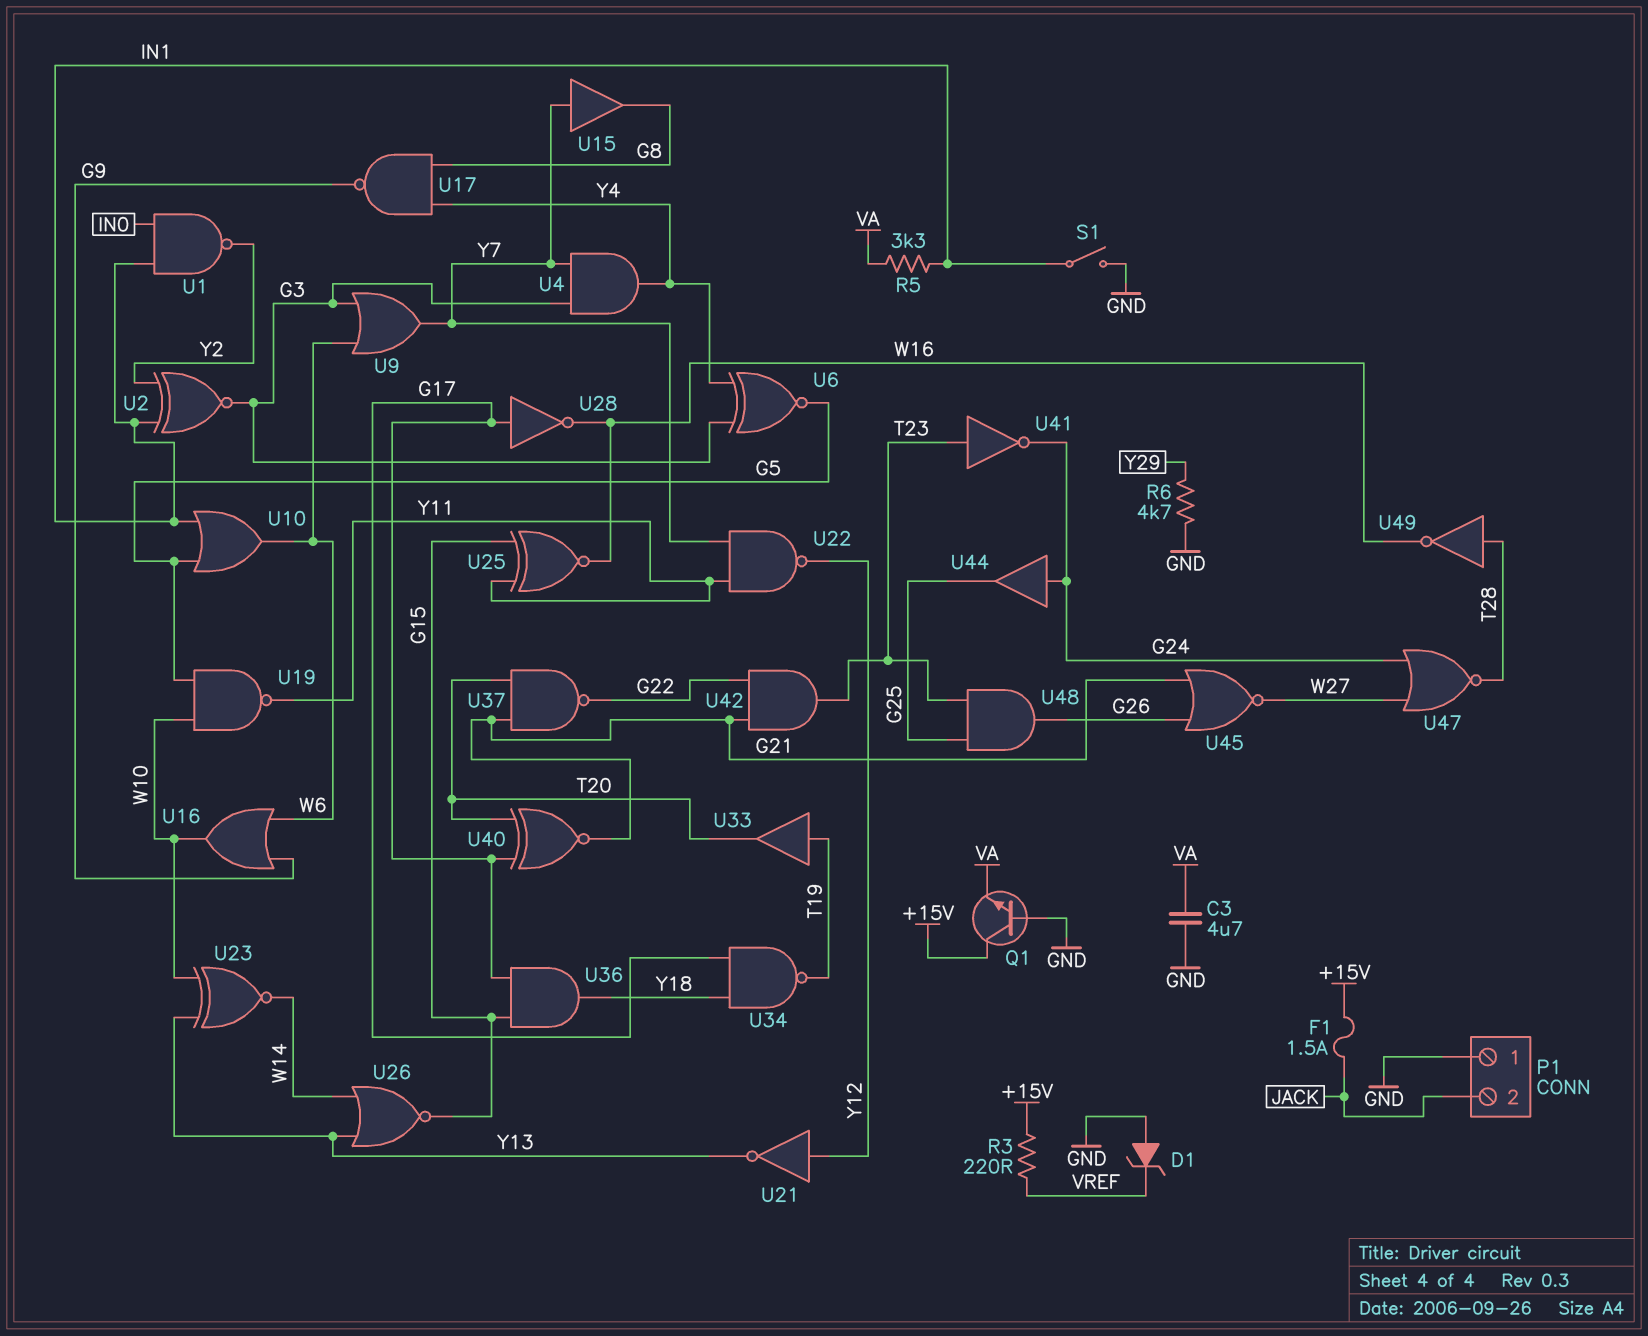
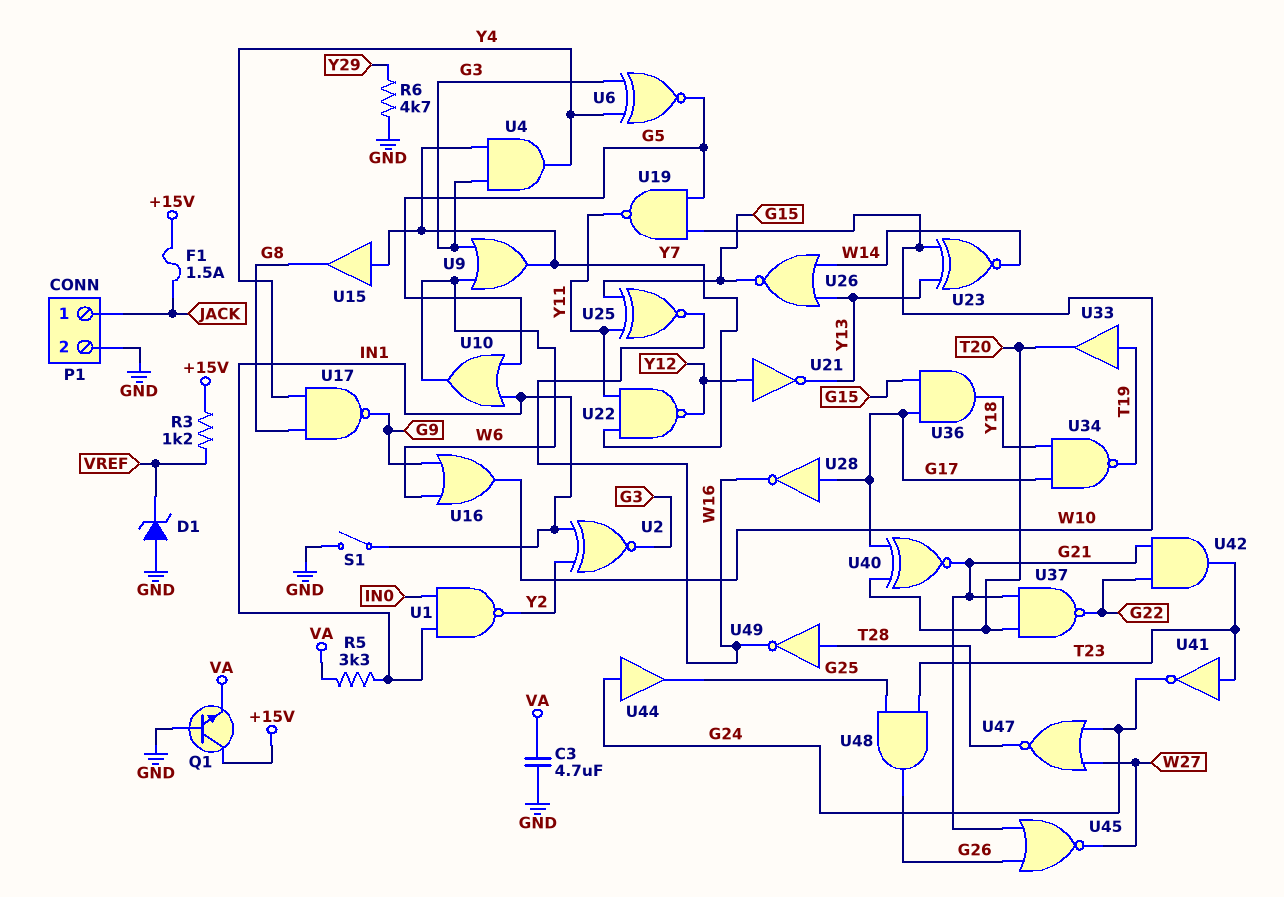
P1 pin 1: GND -> JACK
P1 pin 2: JACK -> GND
R3: 220 (+15V, VREF) -> 1.2k (+15V, VREF)

